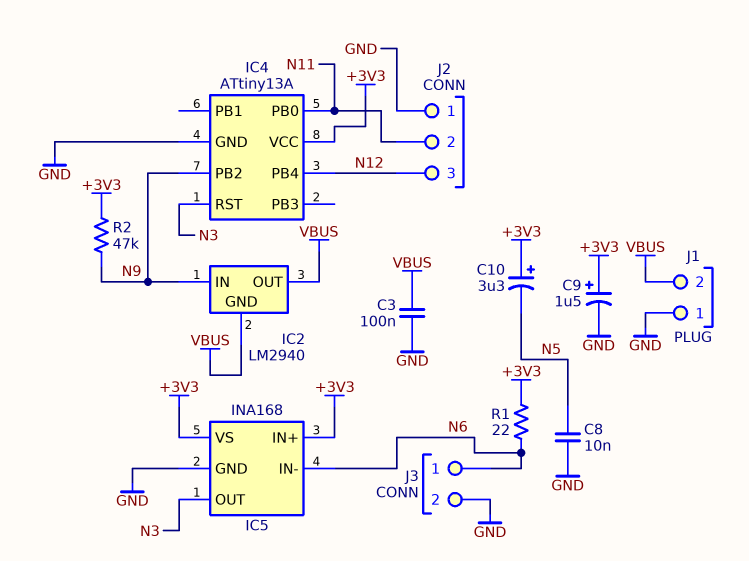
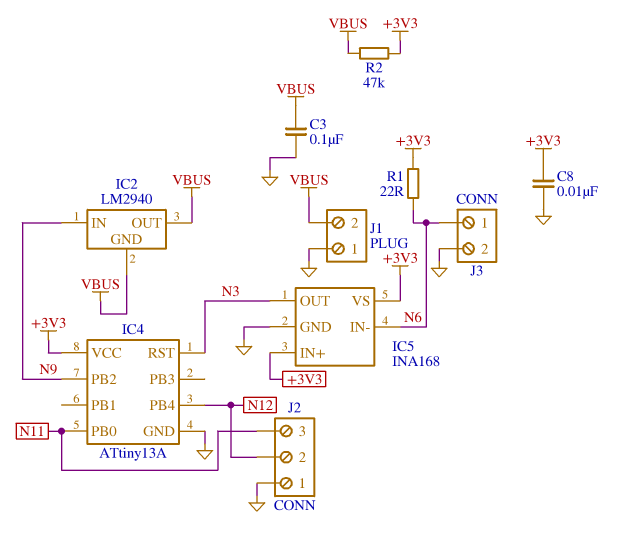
C8: 10nF (GND, N5) -> 10nF (+3V3, GND)
C9: 1.5uF (plus +3V3, minus GND) -> none
C10: 3.3uF (plus +3V3, minus N5) -> none
J2 pin 2: N11 -> N12
J2 pin 3: N12 -> N11
R2: 47k (+3V3, N9) -> 47k (+3V3, VBUS)

